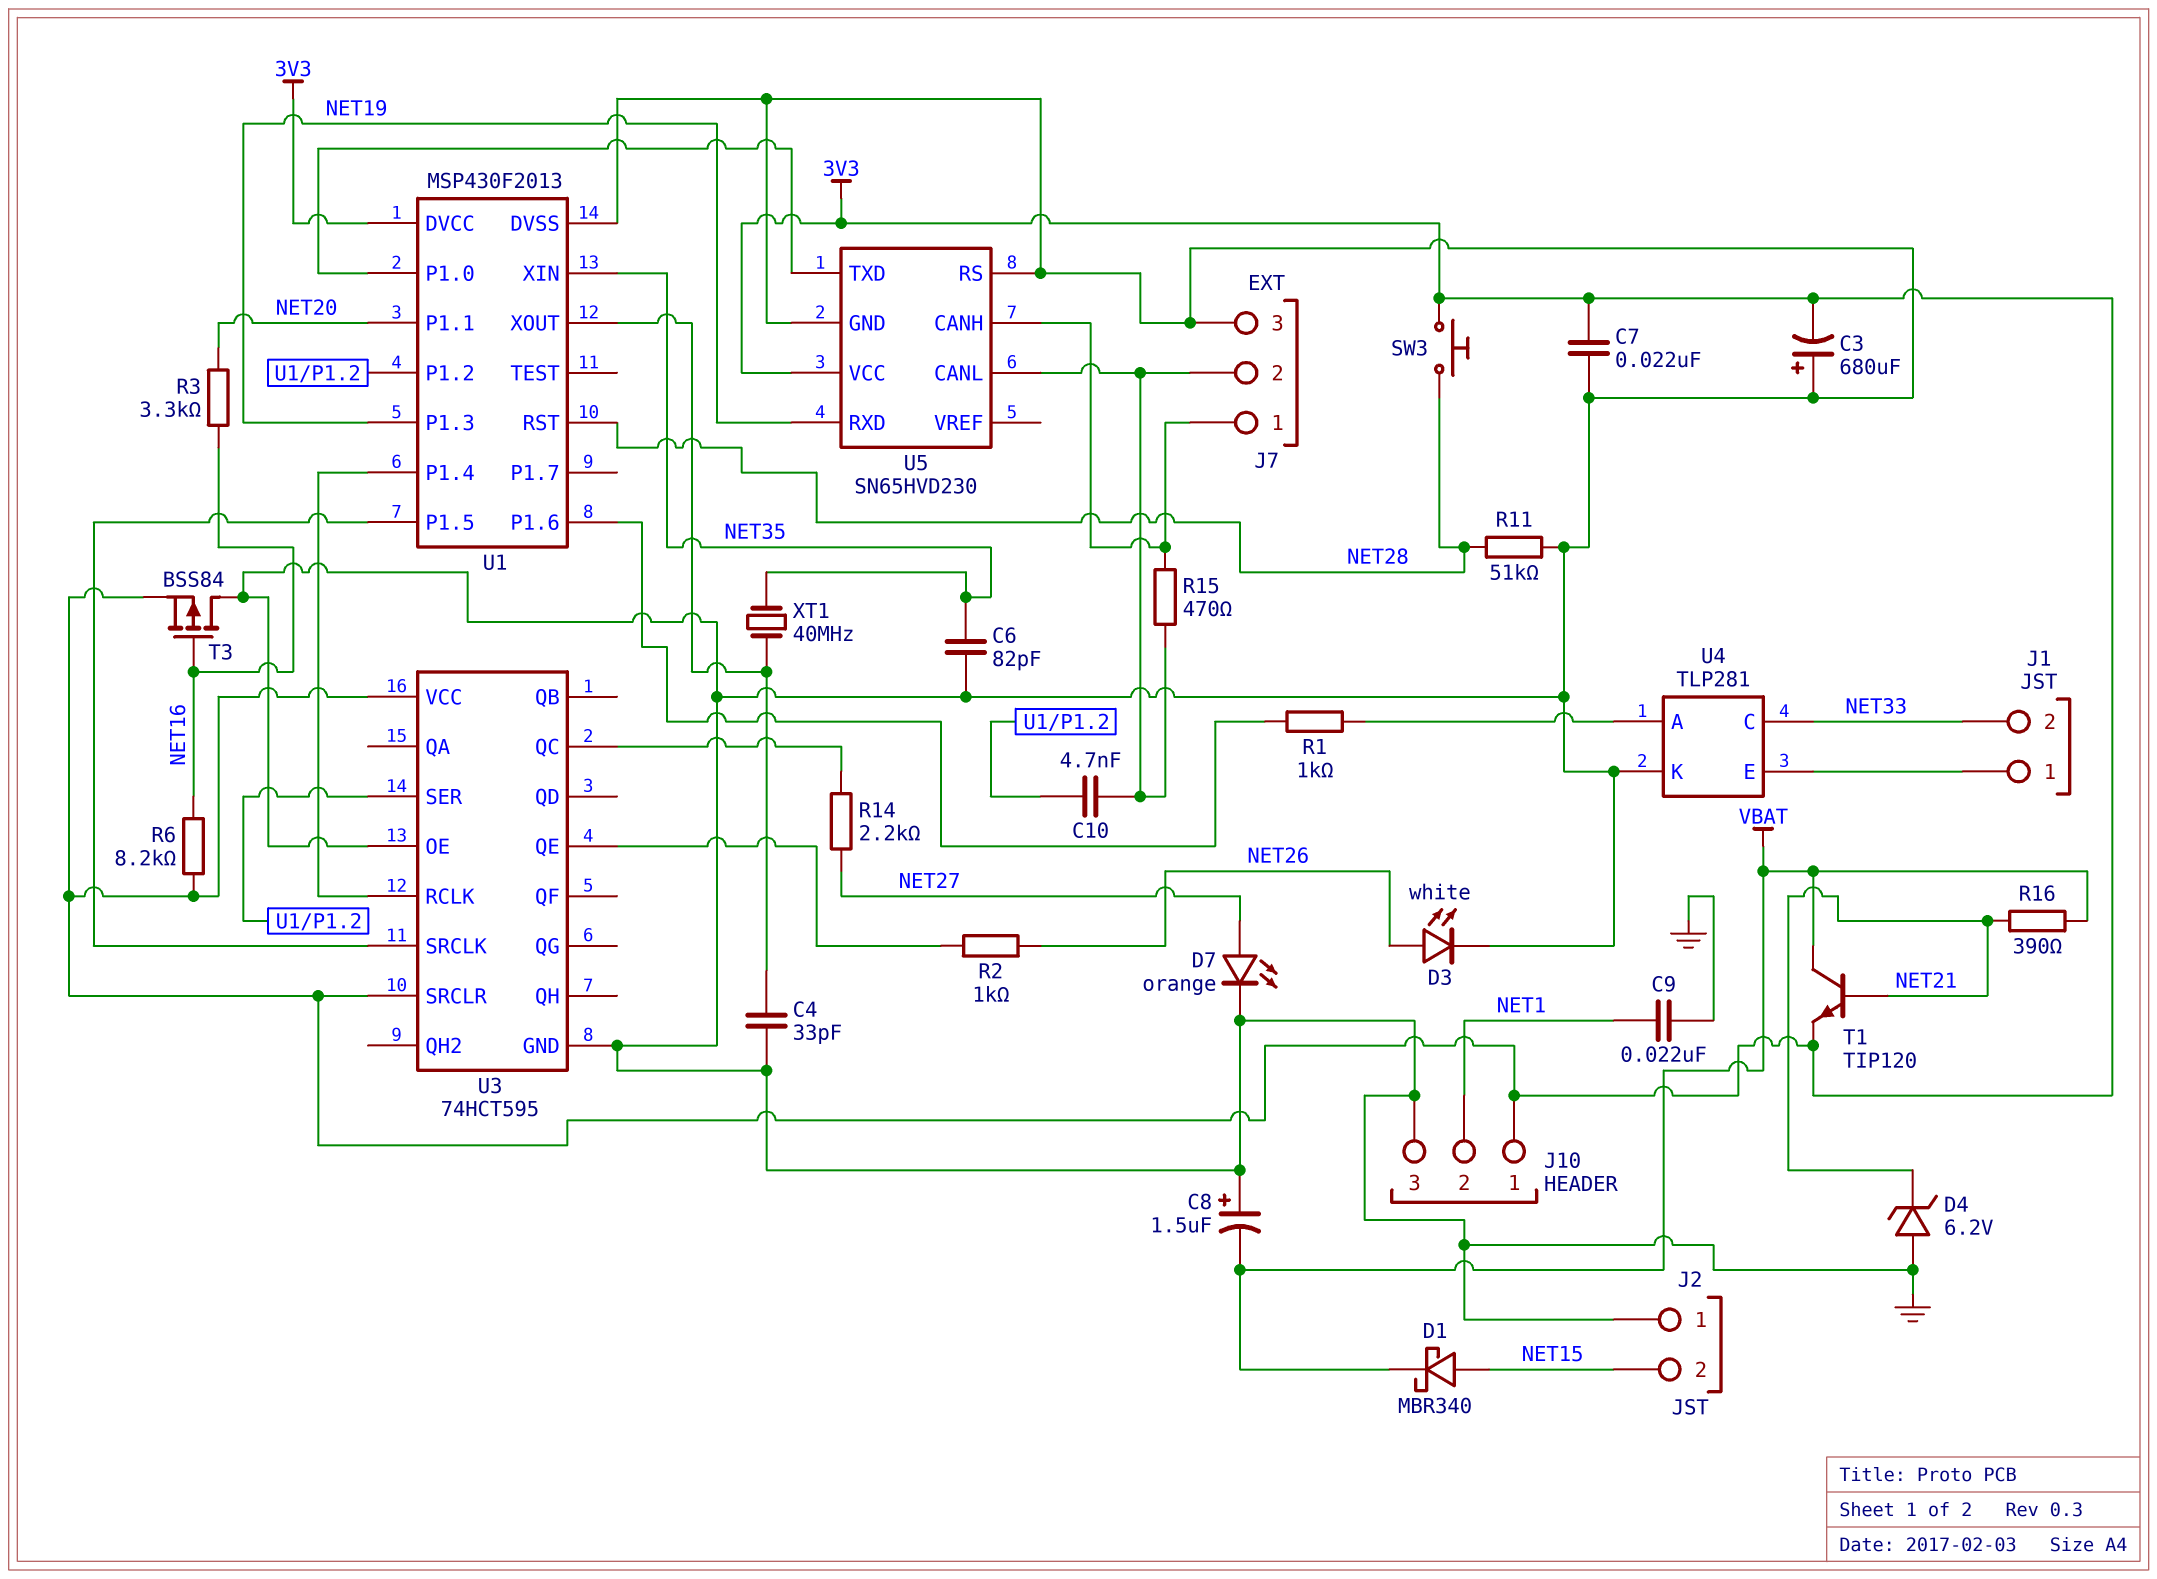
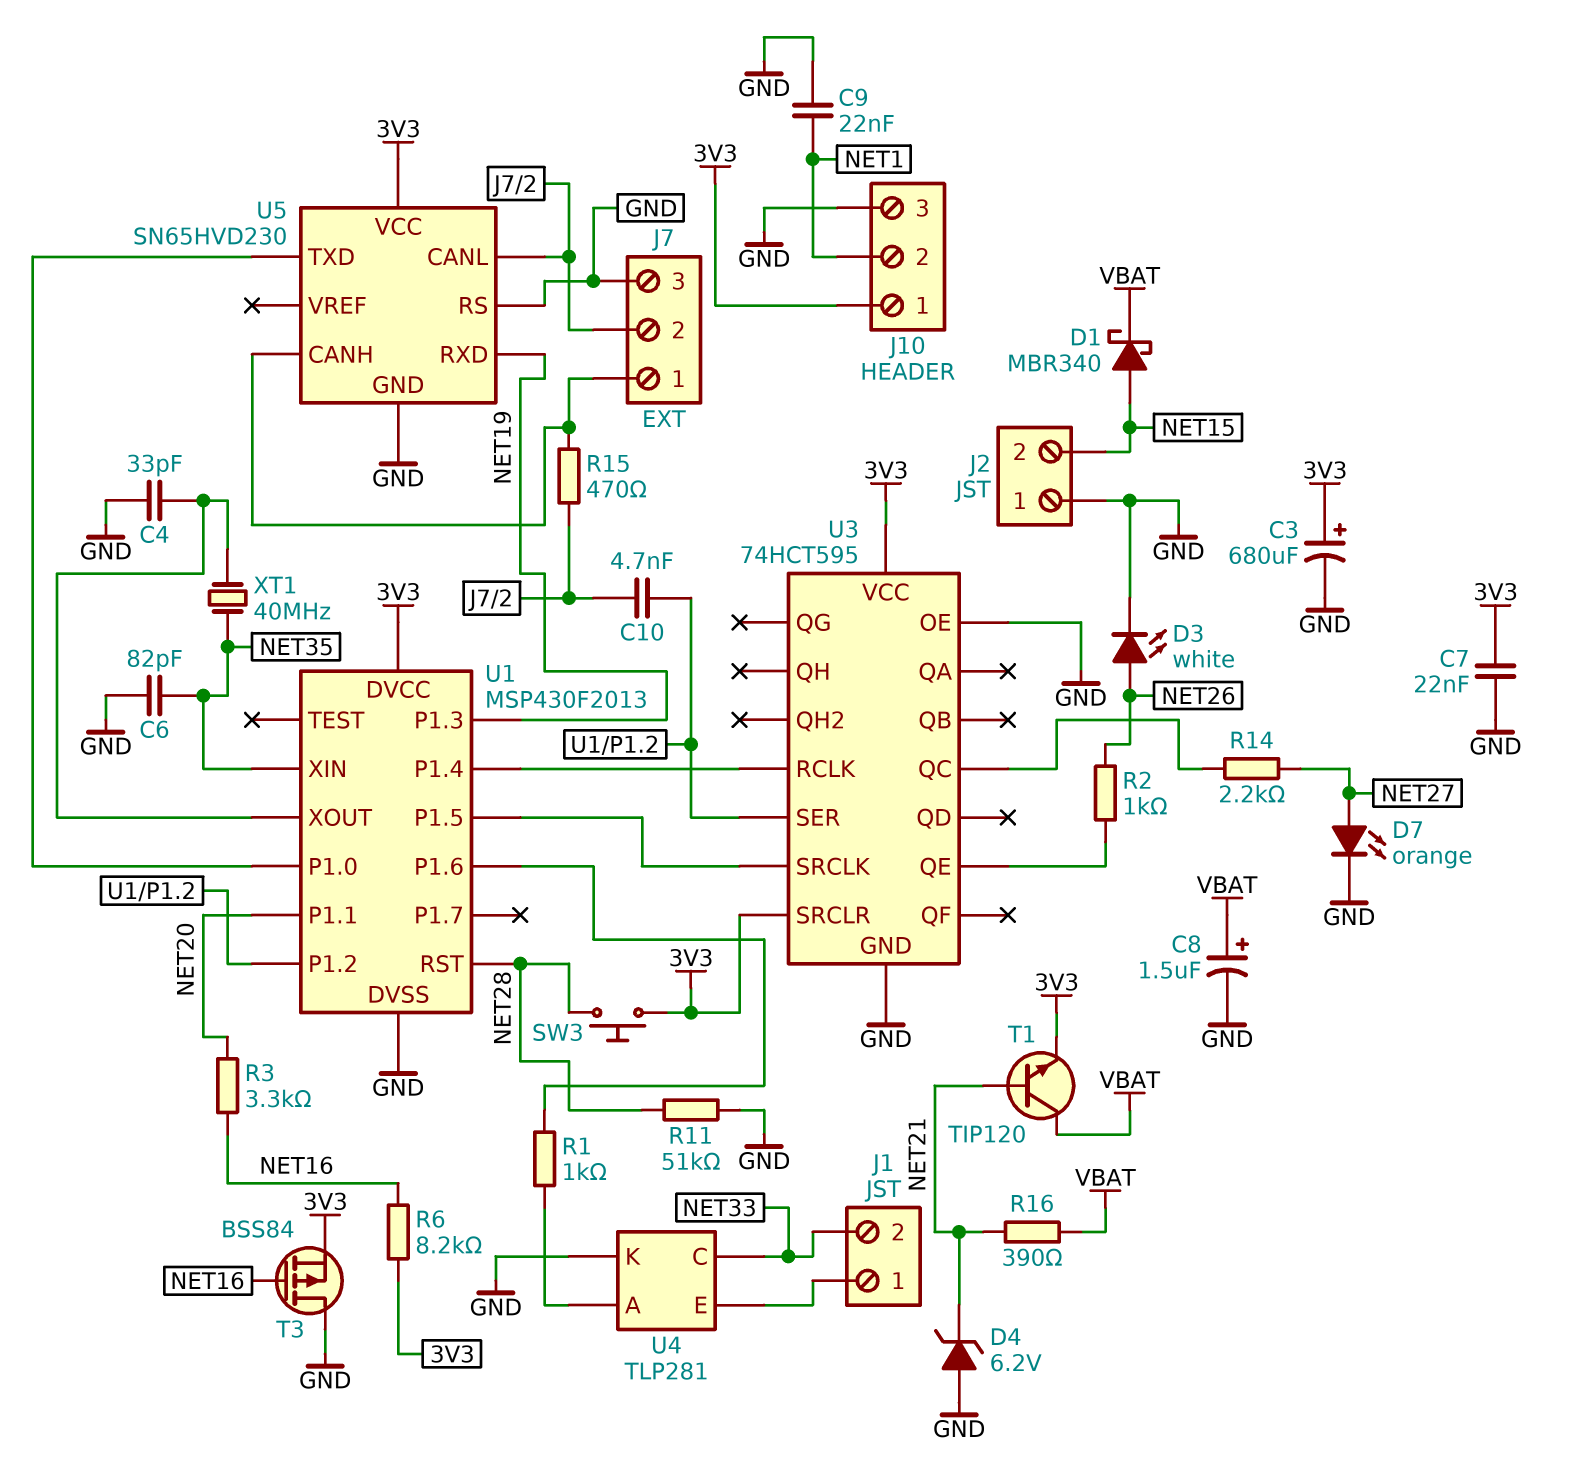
C3: 680uF (plus GND, minus 3V3) -> 680uF (plus 3V3, minus GND)
C8: 1.5uF (plus GND, minus VBAT) -> 1.5uF (plus VBAT, minus GND)

